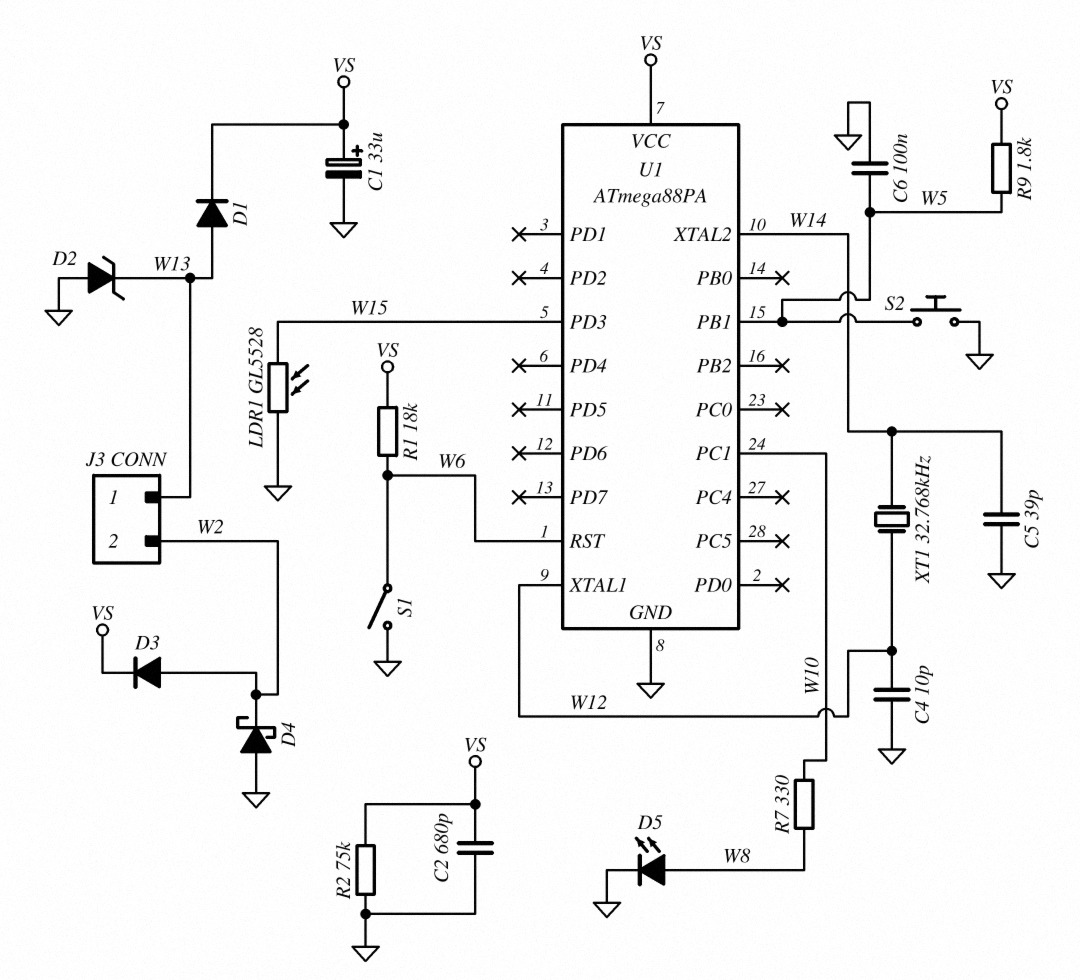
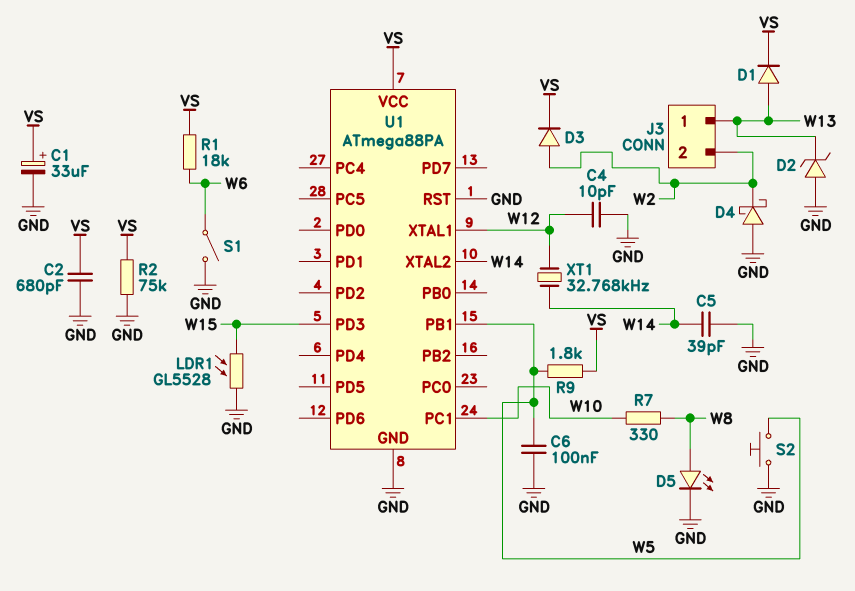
U1 pin RST: W6 -> GND

